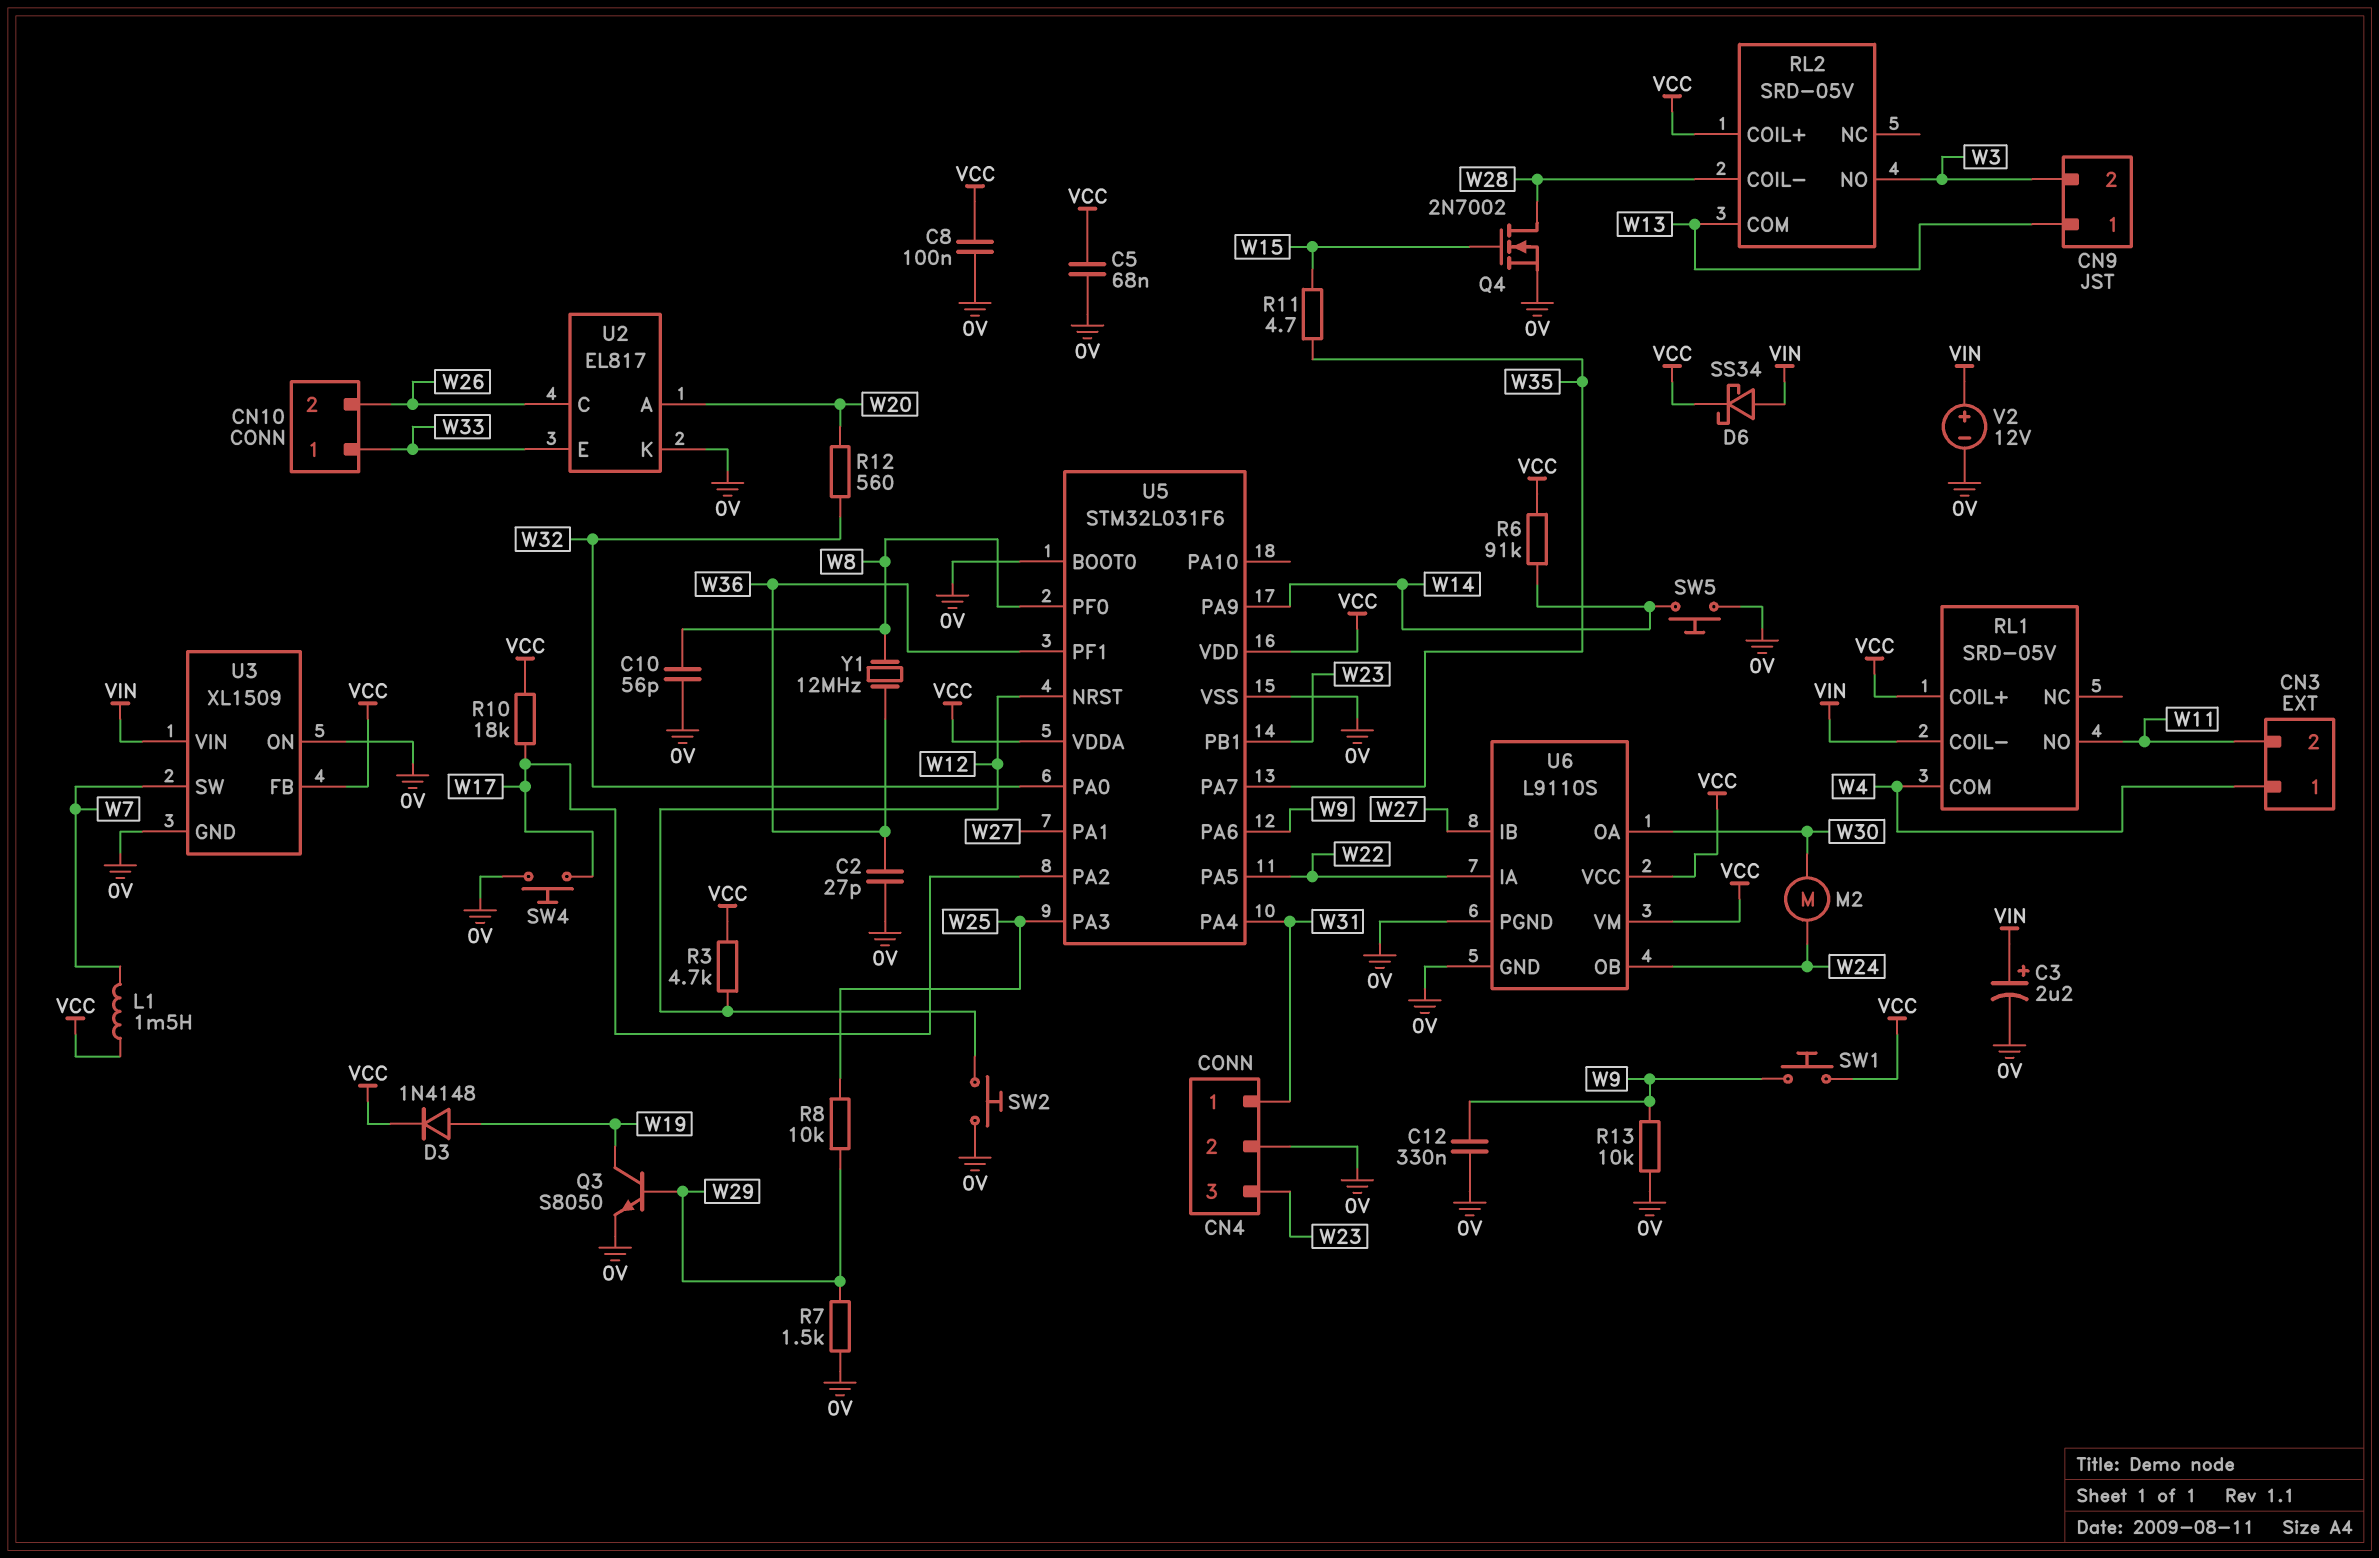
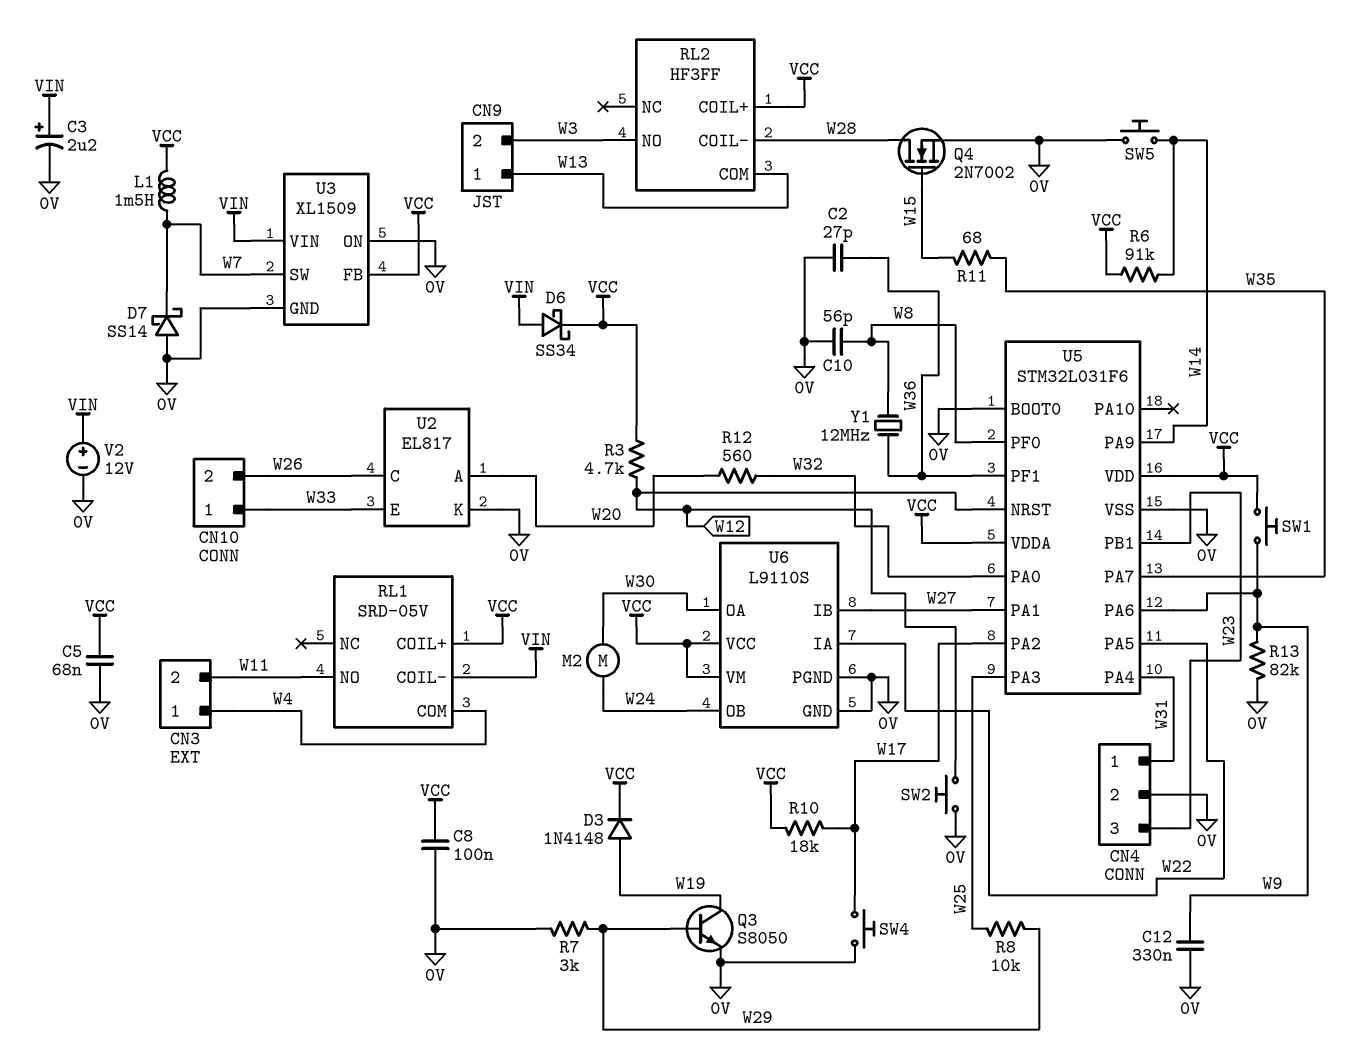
D7: none -> schottky SS14 (A 0V, K W7)
R7: 1.5k (0V, W29) -> 3k (0V, W29)
R11: 4.7 (W15, W35) -> 68 (W15, W35)
R13: 10k (0V, W9) -> 82k (0V, W9)
RL2: SRD-05V -> HF3FF

